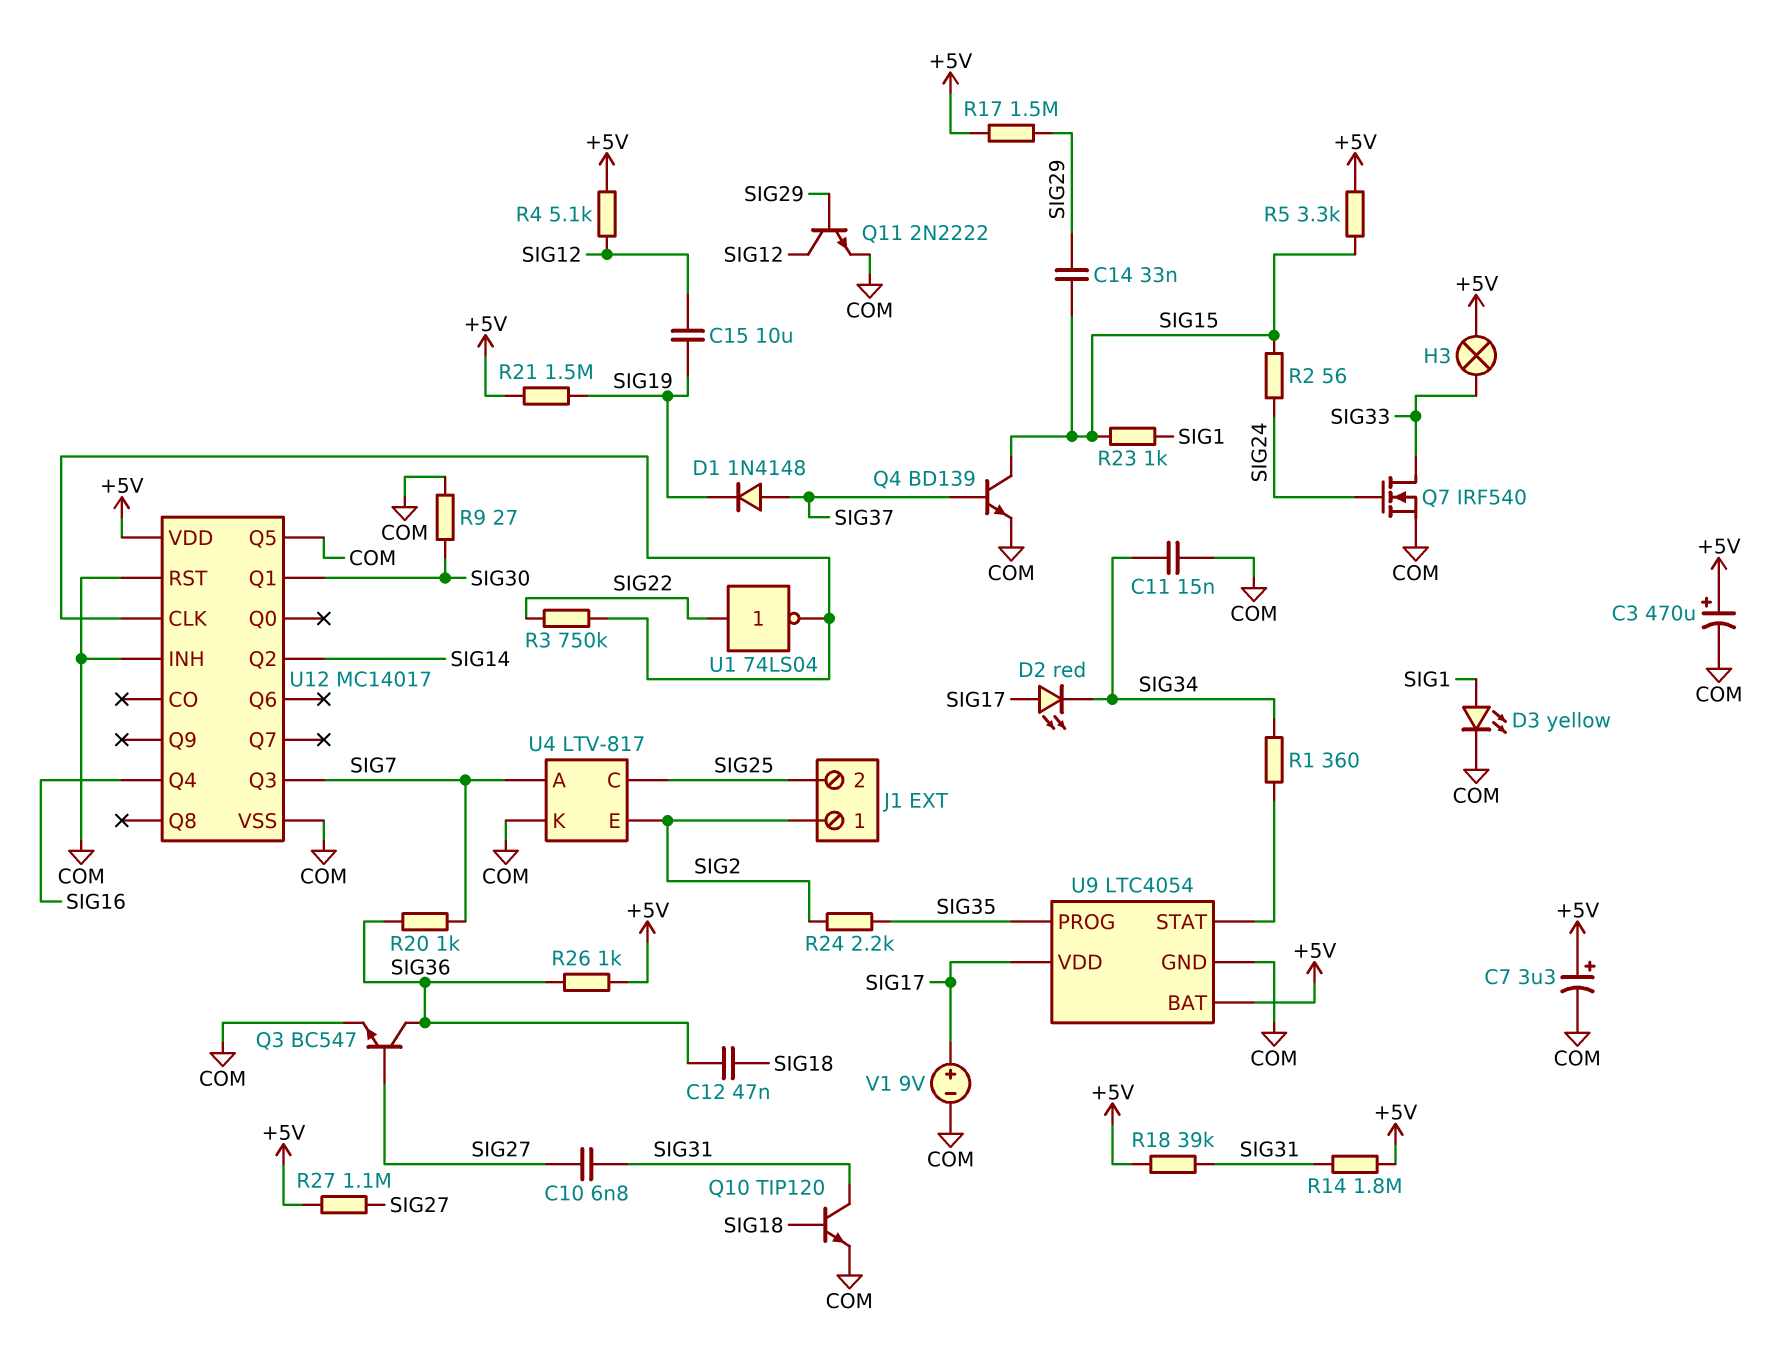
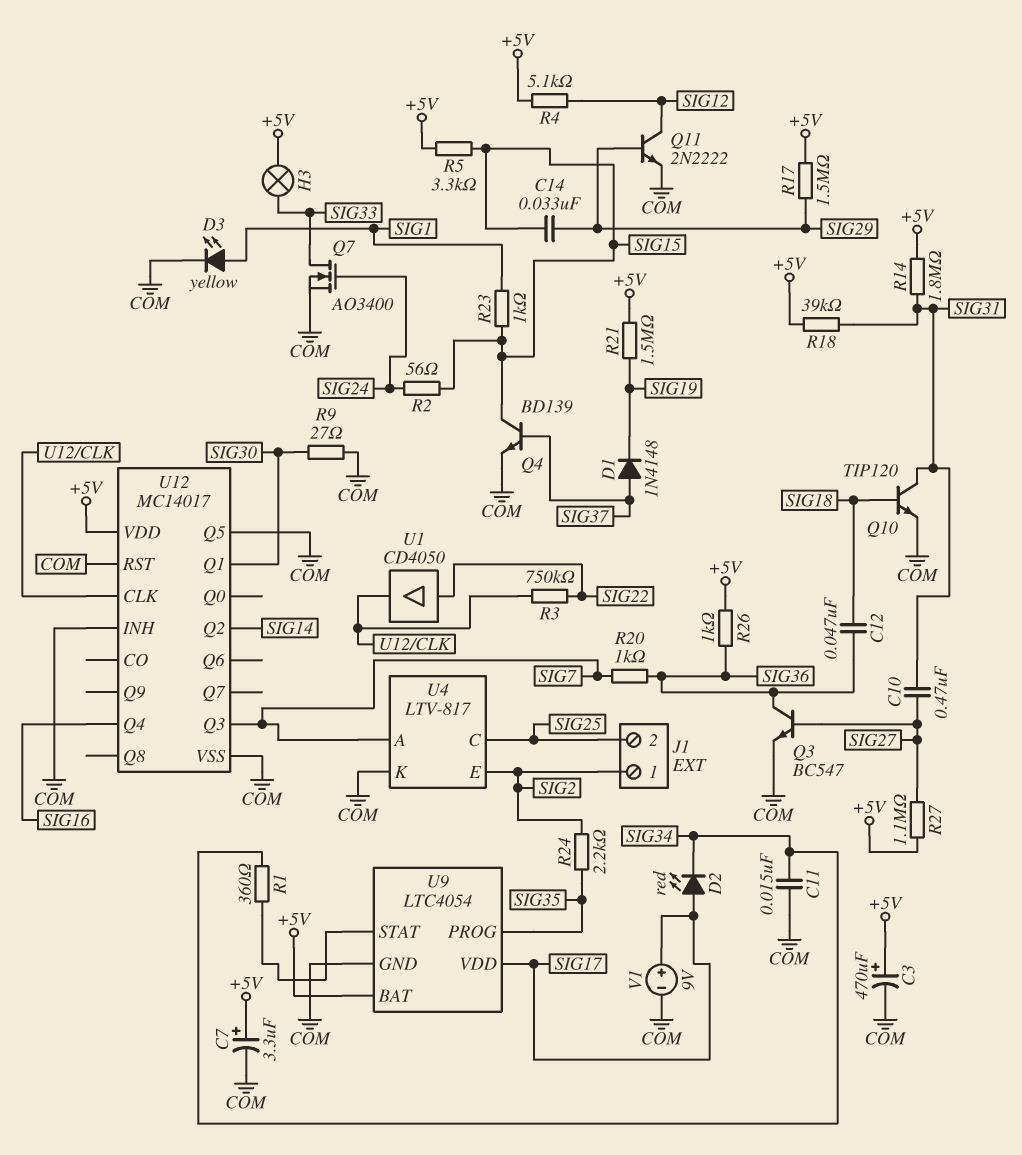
C10: 6.8nF (SIG27, SIG31) -> 470nF (SIG27, SIG31)
C15: 10uF (SIG12, SIG19) -> none
Q7: NMOS IRF540 (G SIG24, D SIG33, S COM) -> NMOS AO3400 (G SIG24, D SIG33, S COM)
U1: NOT 74LS04 (in SIG22, out U12/CLK) -> buffer CD4050 (in SIG22, out U12/CLK)

